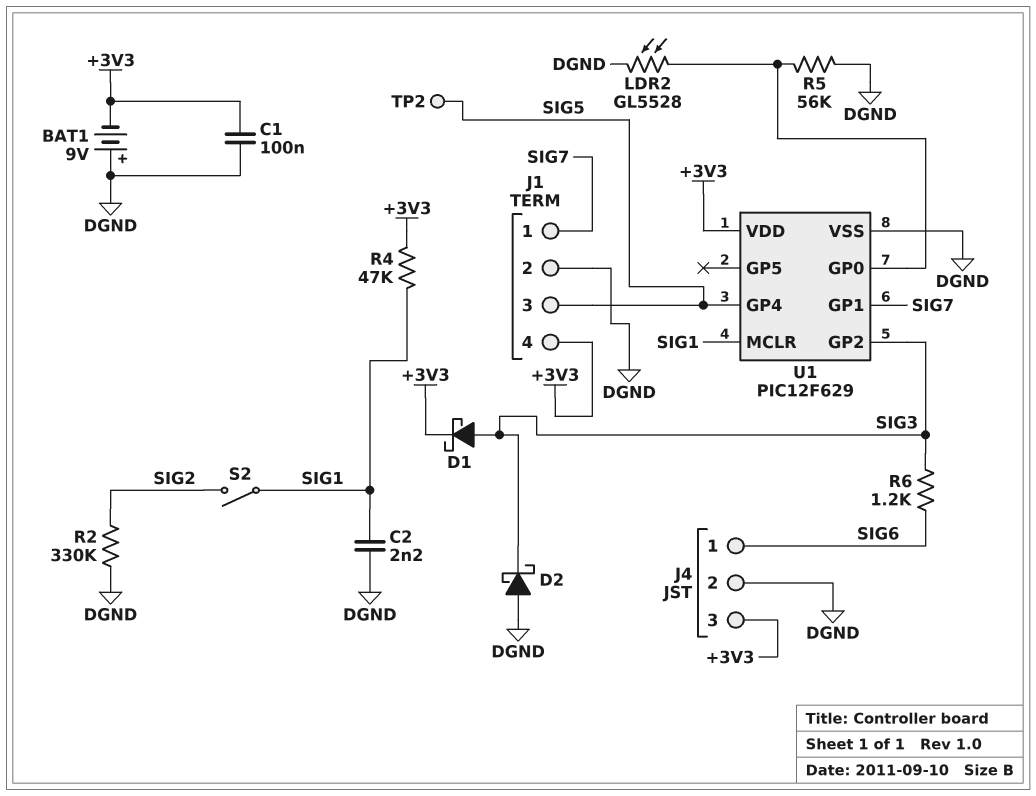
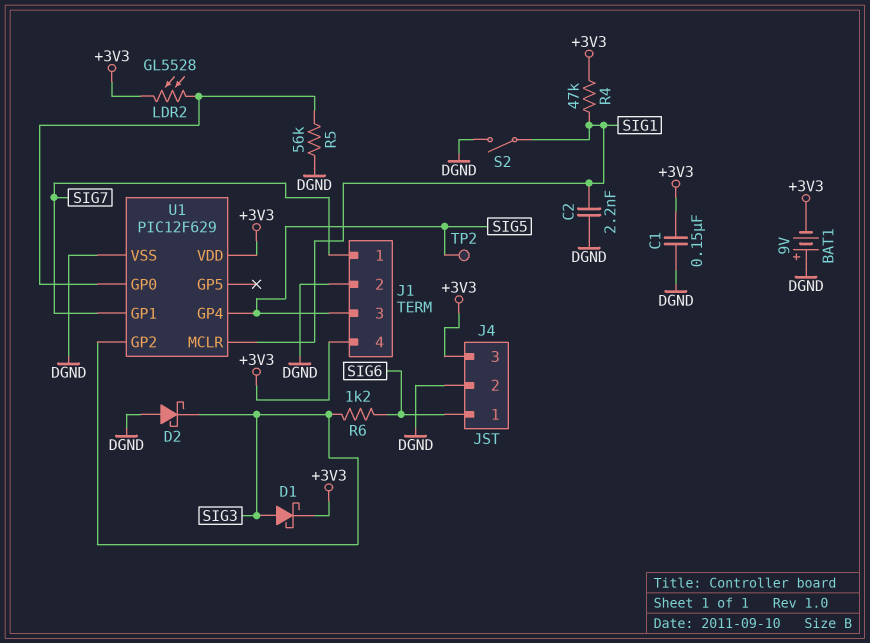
C1: 100nF (+3V3, DGND) -> 150nF (+3V3, DGND)
LDR2: GL5528 (DGND, U1/GP0) -> GL5528 (+3V3, U1/GP0)
R2: 330k (DGND, SIG2) -> none
S2: switch (SIG1, SIG2) -> switch (DGND, SIG1)

